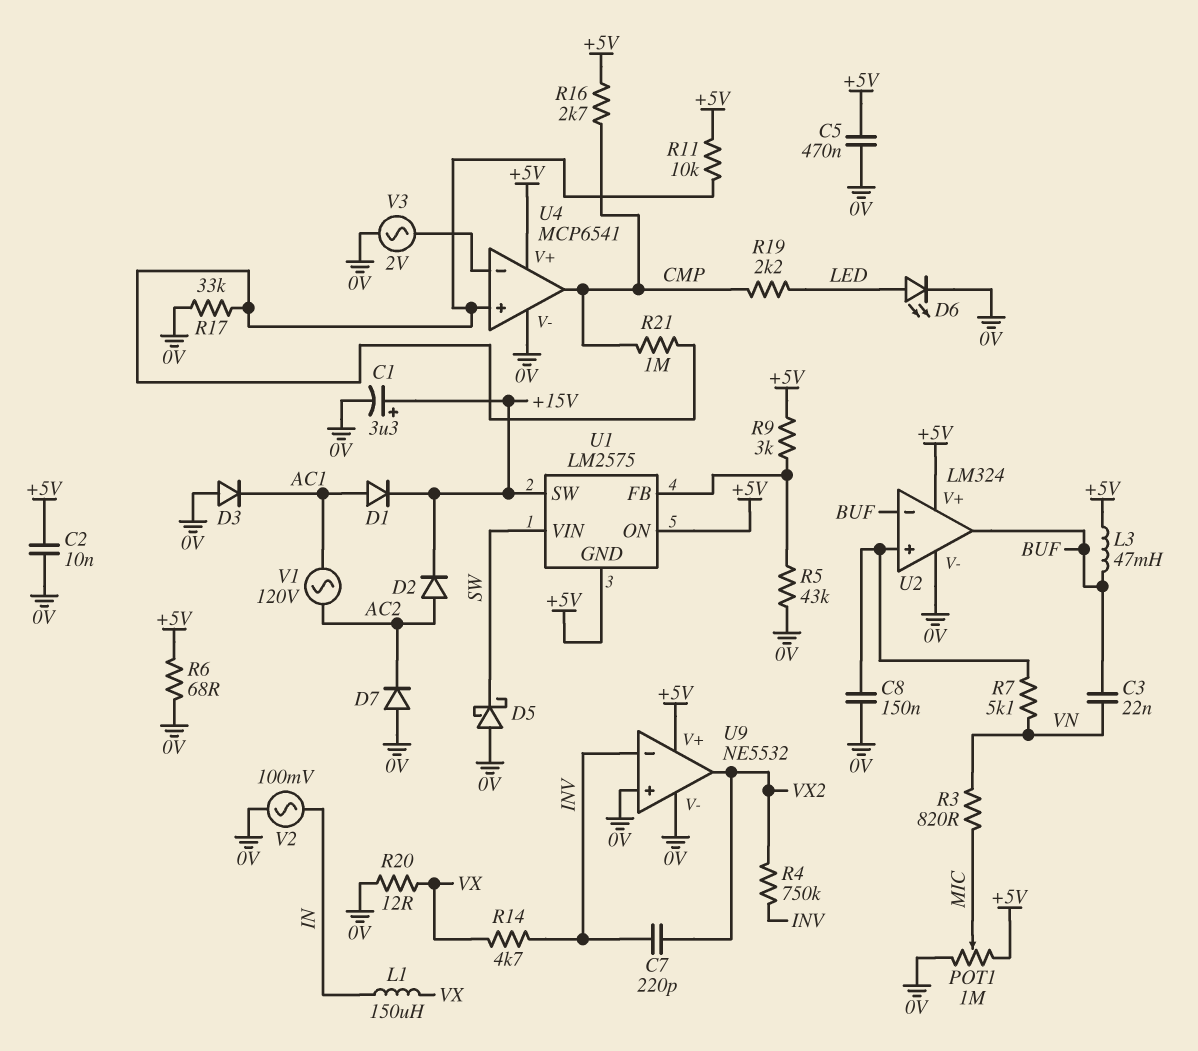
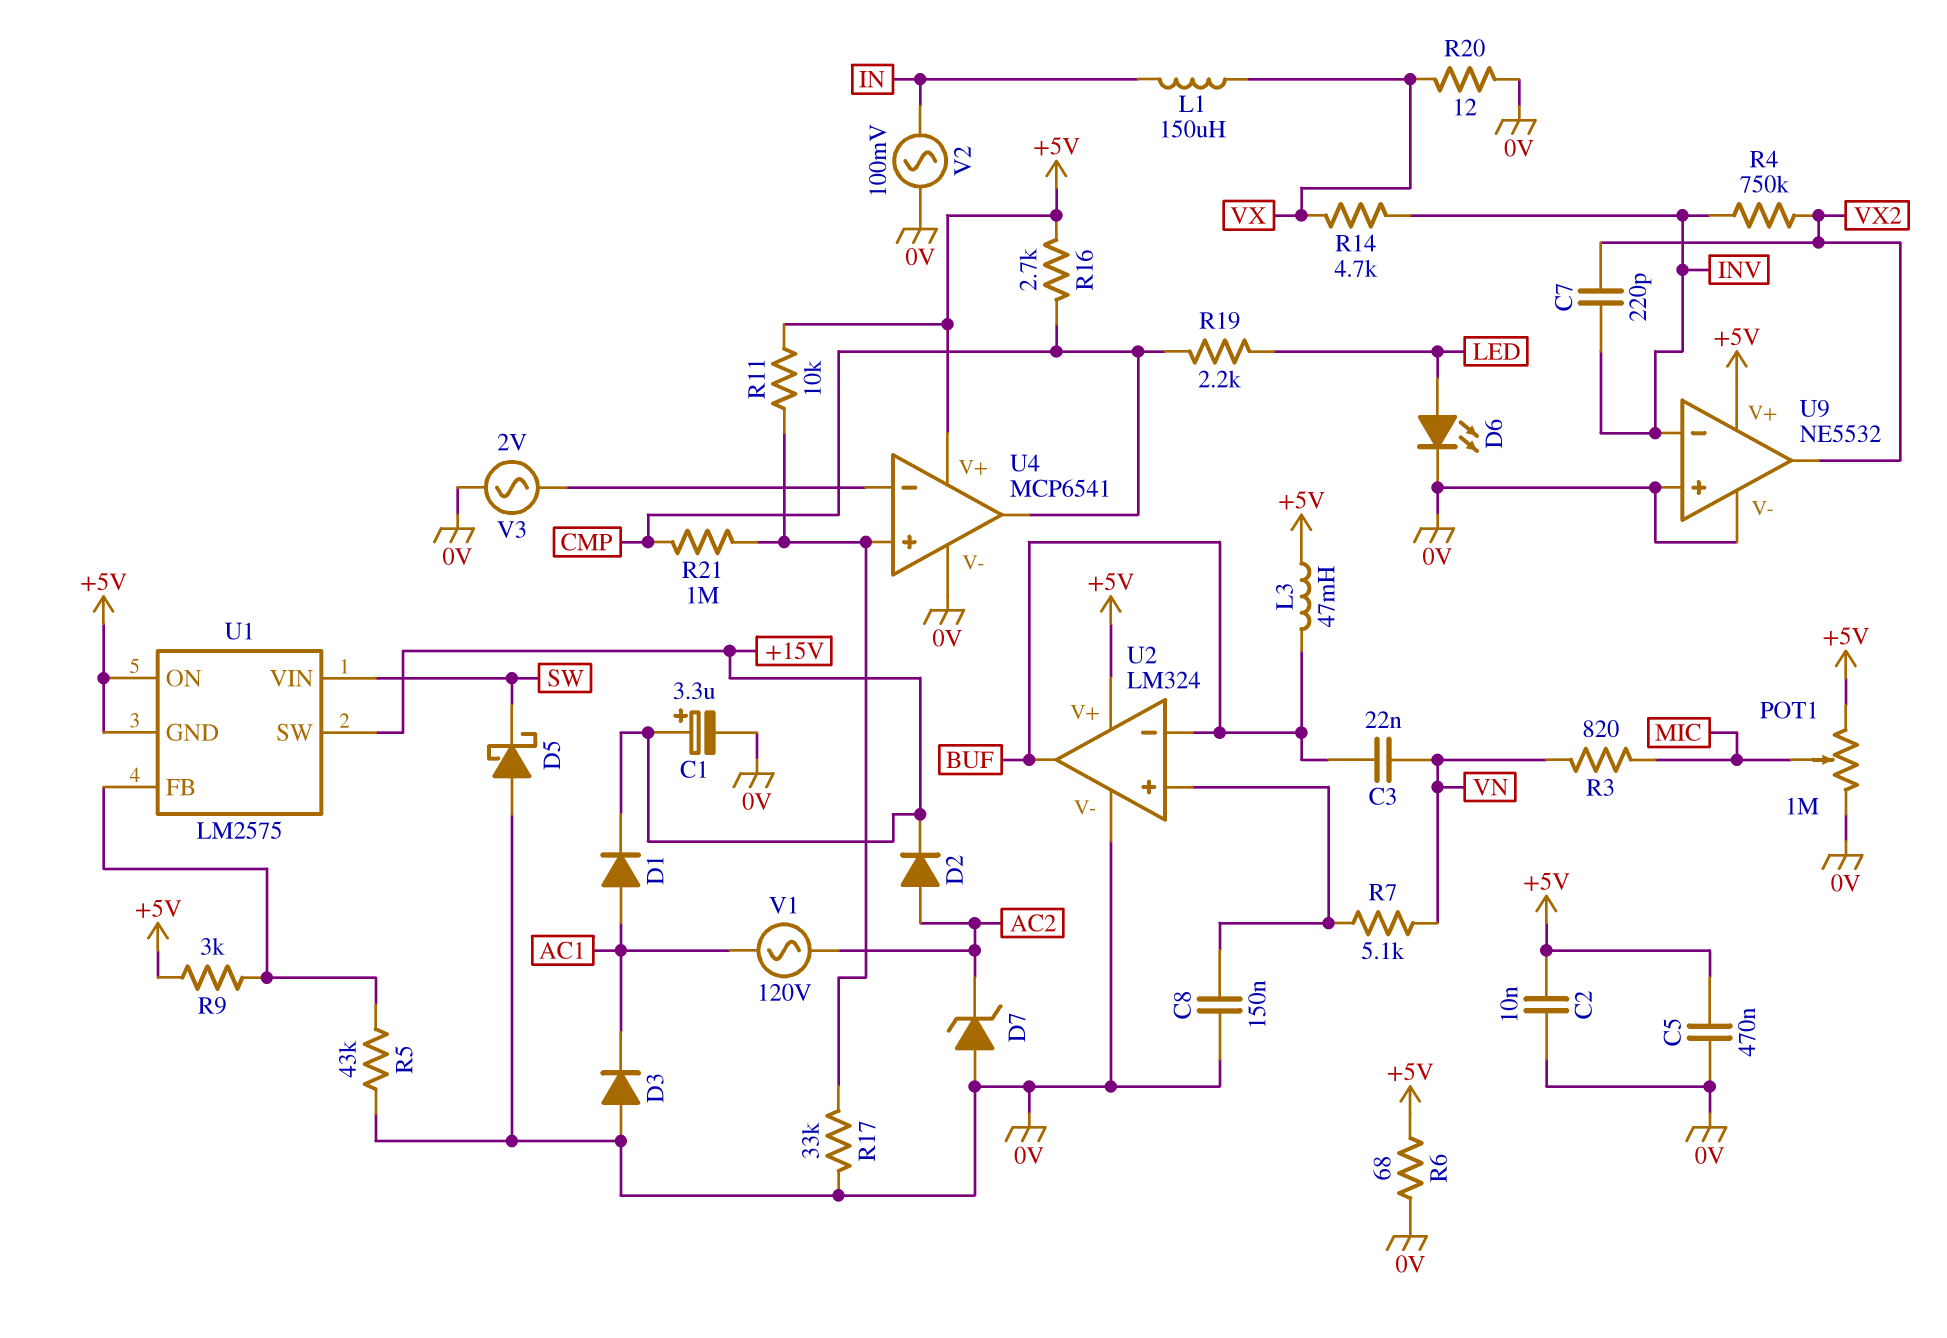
D7: diode (A 0V, K AC2) -> zener (A 0V, K AC2)

